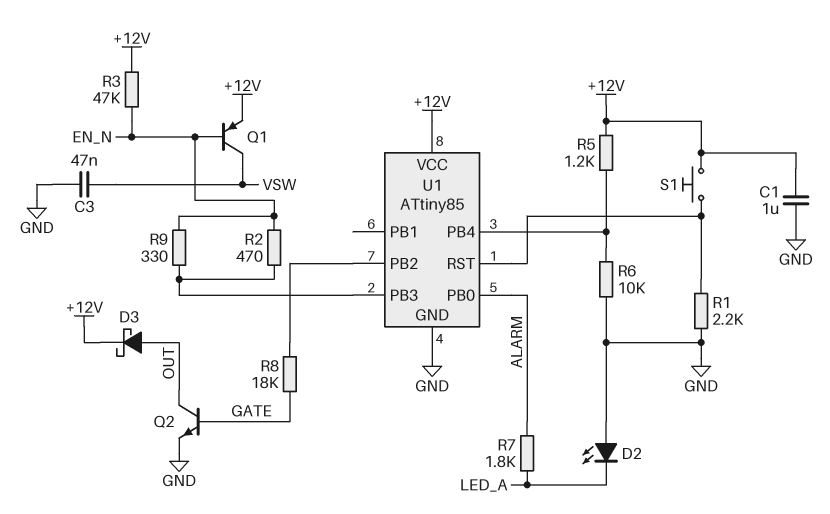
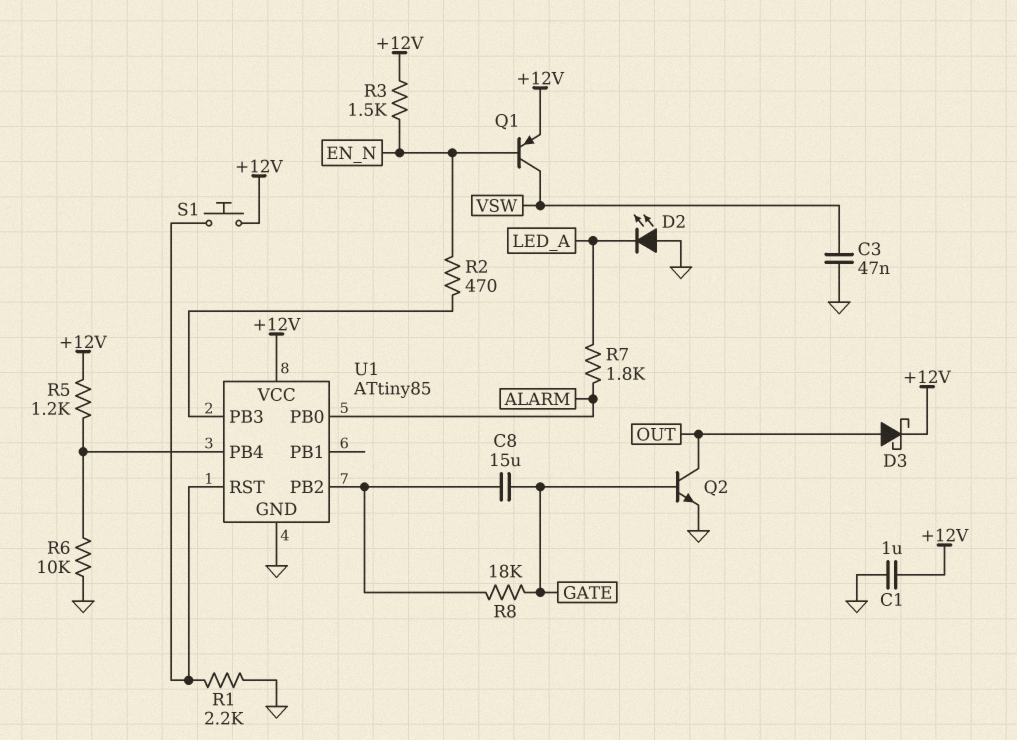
C8: none -> 15uF (GATE, U1/PB2)
R3: 47k (+12V, EN_N) -> 1.5k (+12V, EN_N)
R9: 330 (EN_N, U1/PB3) -> none

